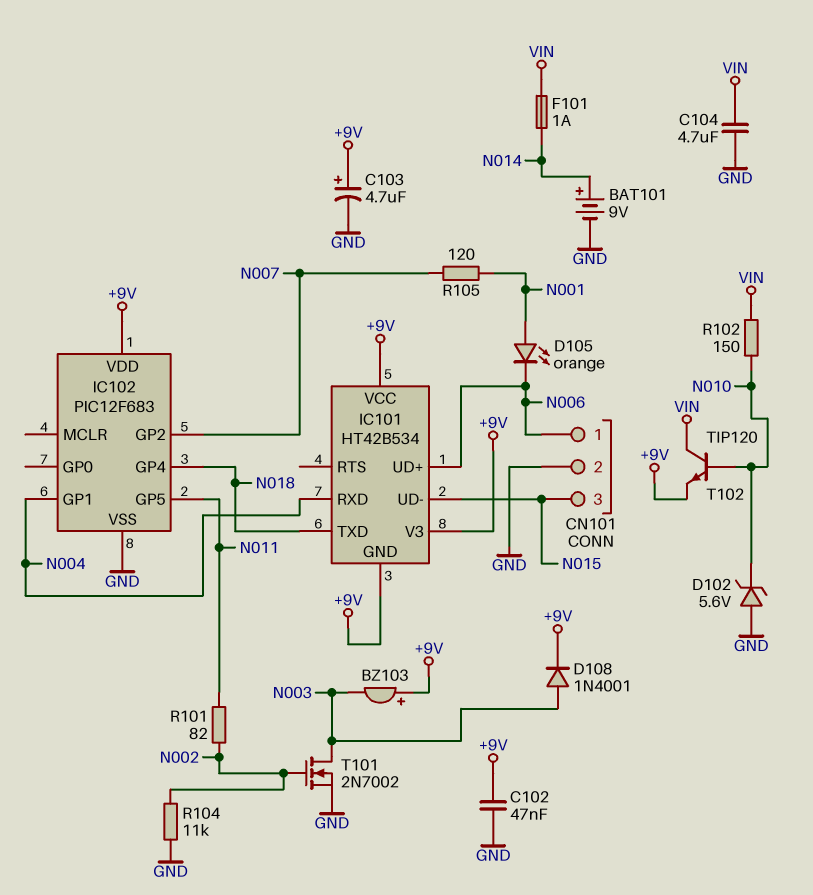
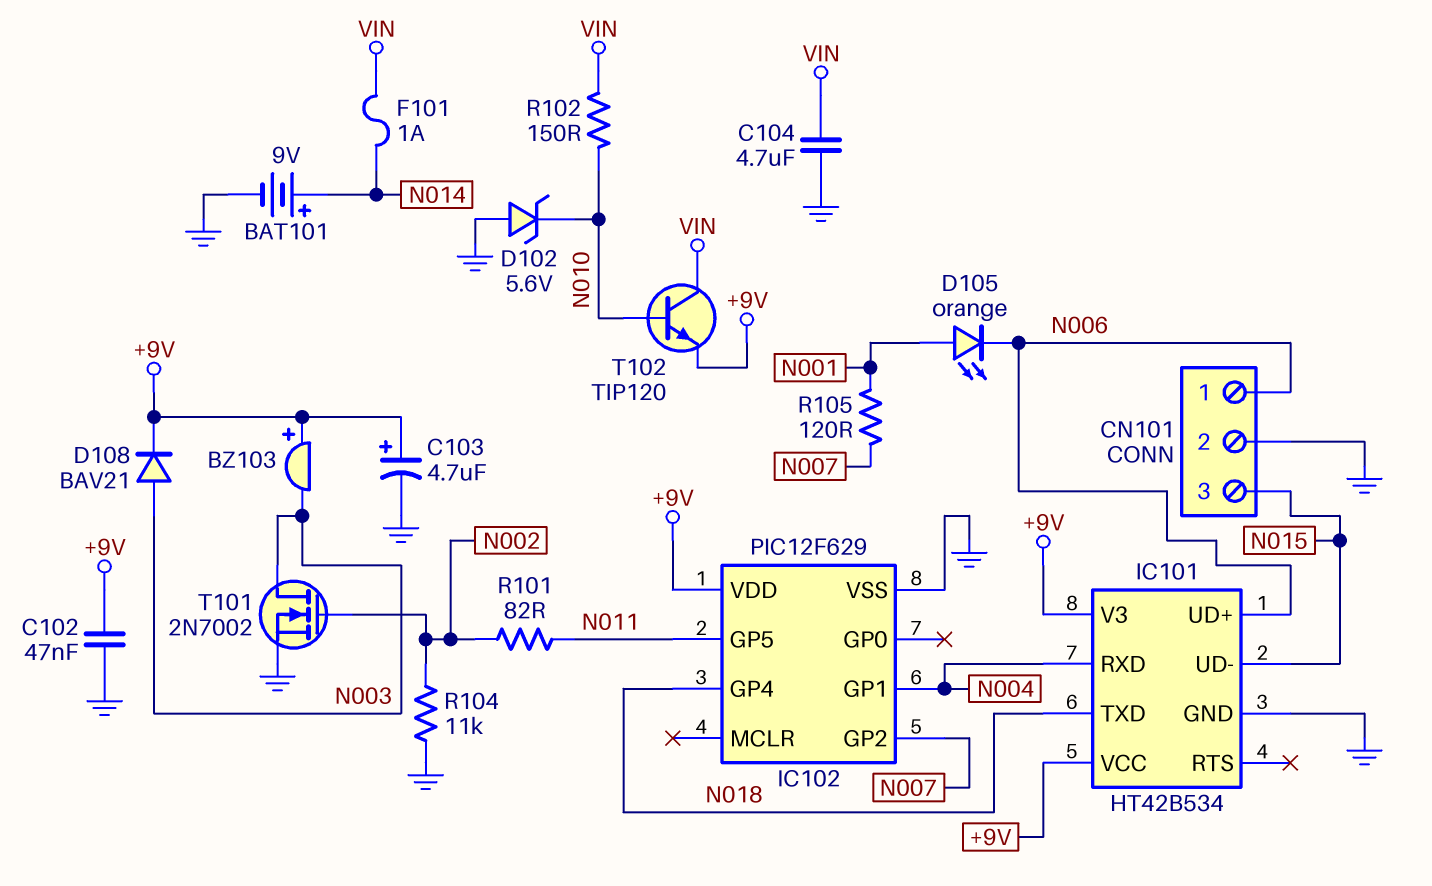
D108: diode 1N4001 (A N003, K +9V) -> diode BAV21 (A N003, K +9V)
IC101 pin GND: +9V -> GND
IC102: PIC12F683 -> PIC12F629

